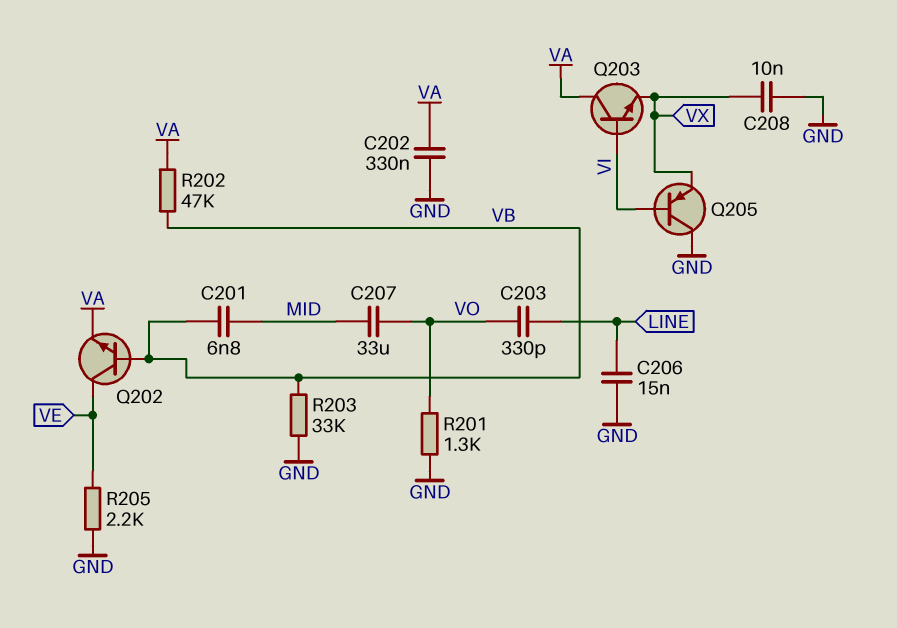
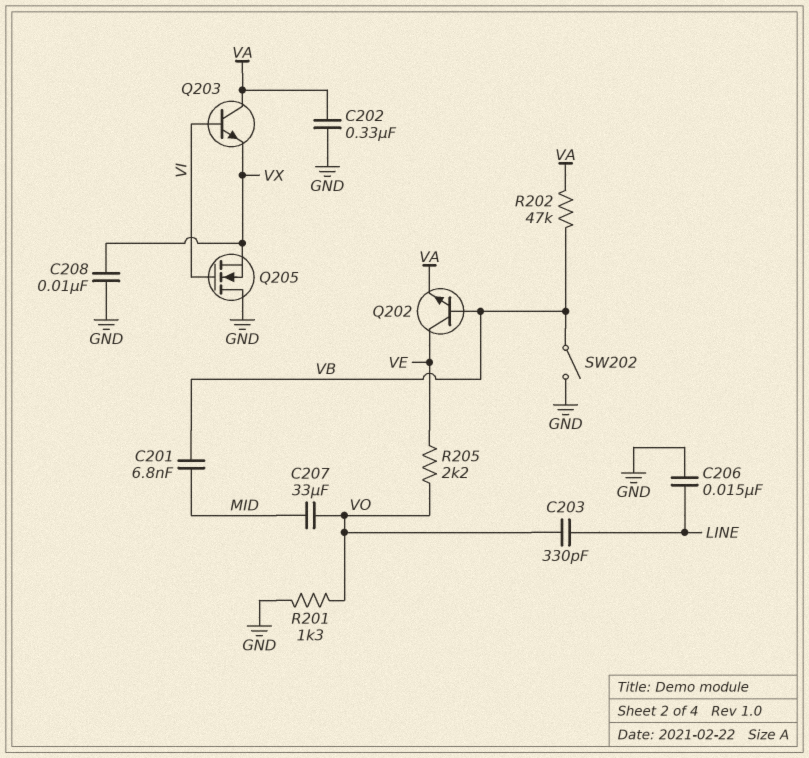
Q205: PNP (B VI, C GND, E VX) -> NMOS (G VI, D GND, S VX)
R203: 33k (GND, VB) -> none
R205: 2.2k (GND, VE) -> 2.2k (VE, VO)
SW202: none -> switch (GND, VB)

